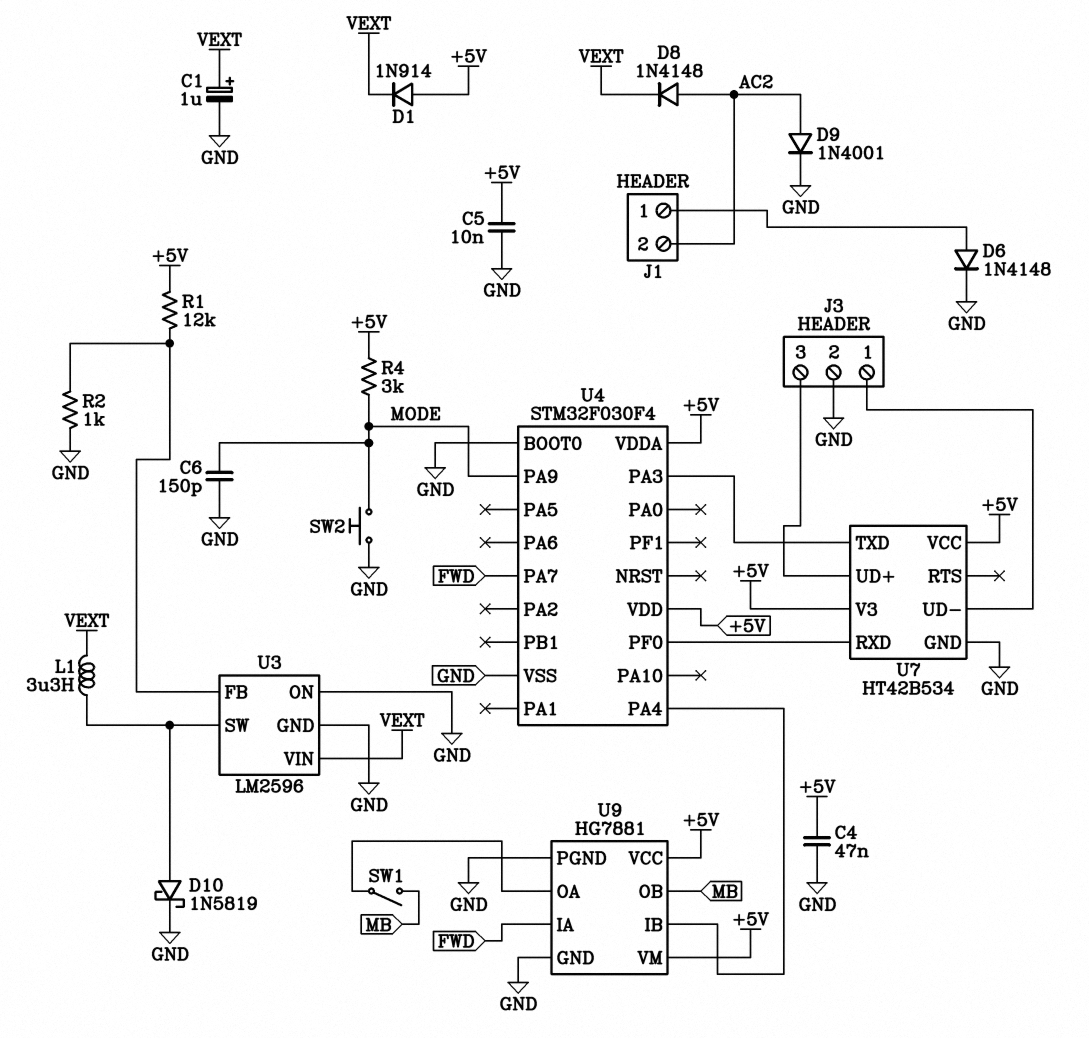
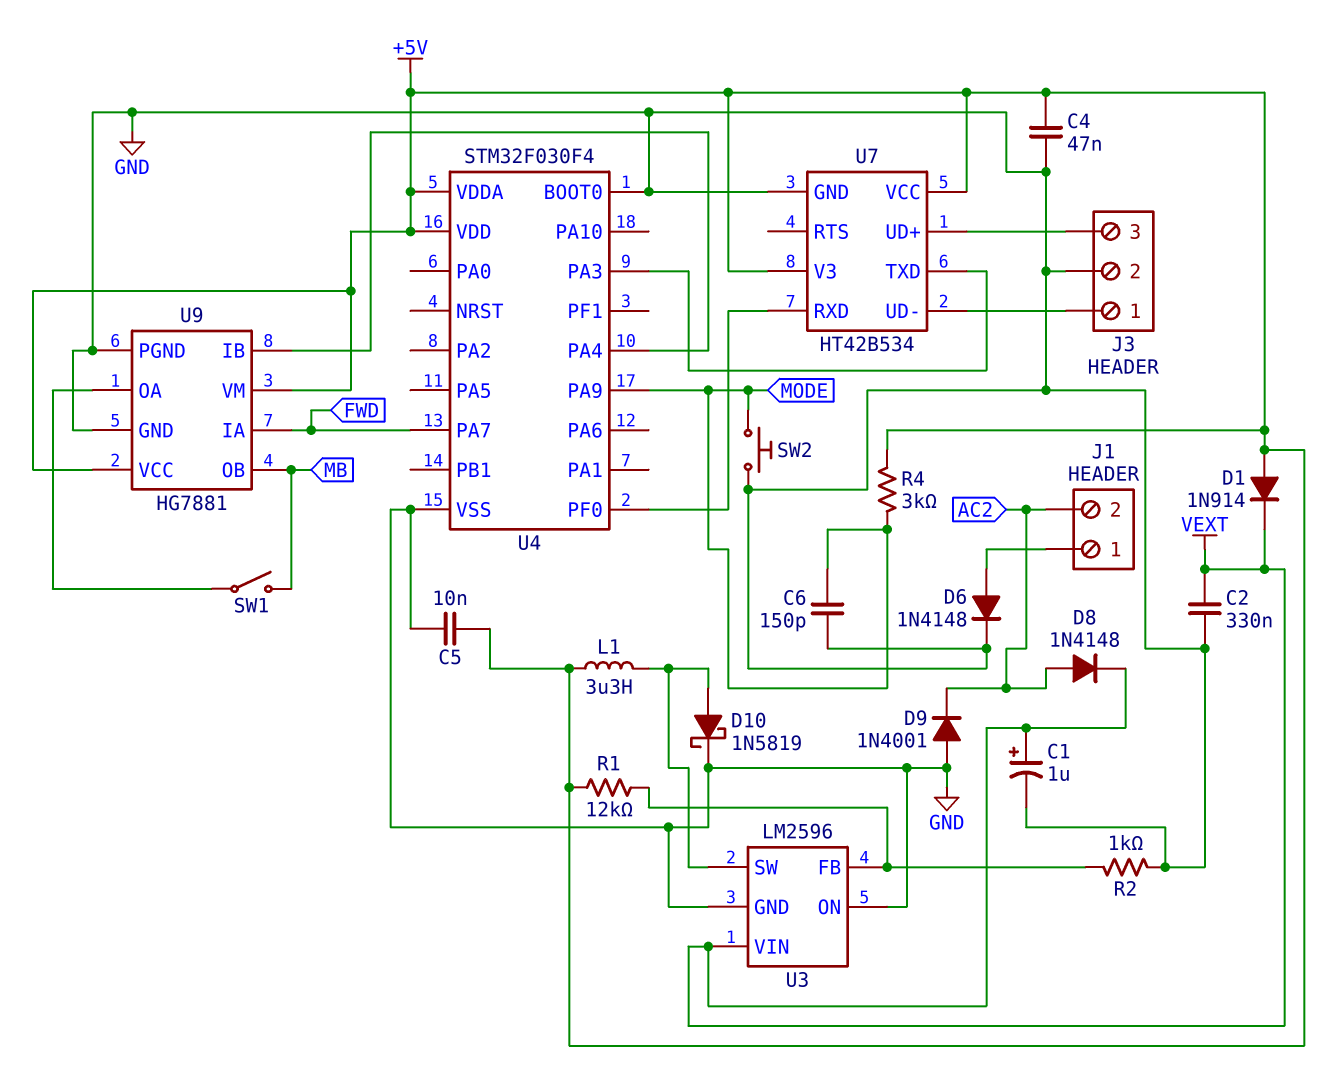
C2: none -> 330nF (GND, VEXT)
D9: diode 1N4001 (A AC2, K GND) -> diode 1N4001 (A GND, K AC2)
L1: 3.3uH (U3/SW, VEXT) -> 3.3uH (+5V, U3/SW)

